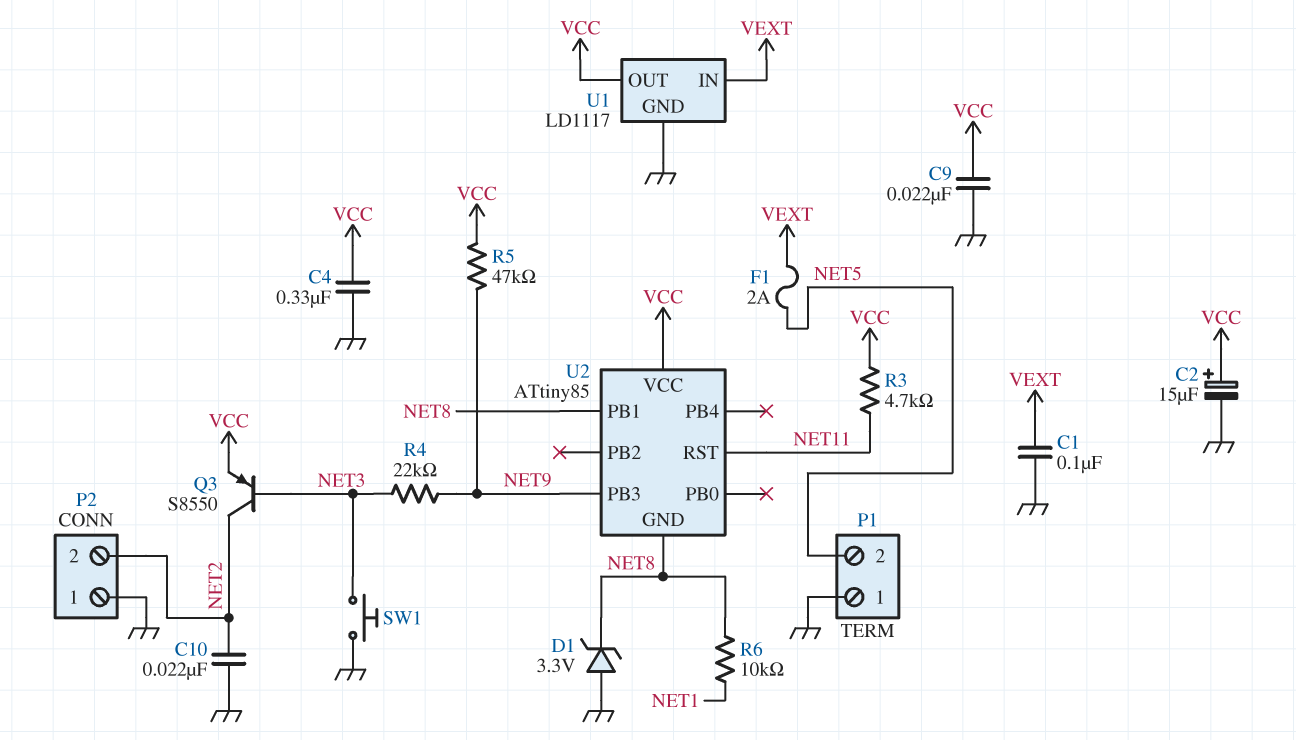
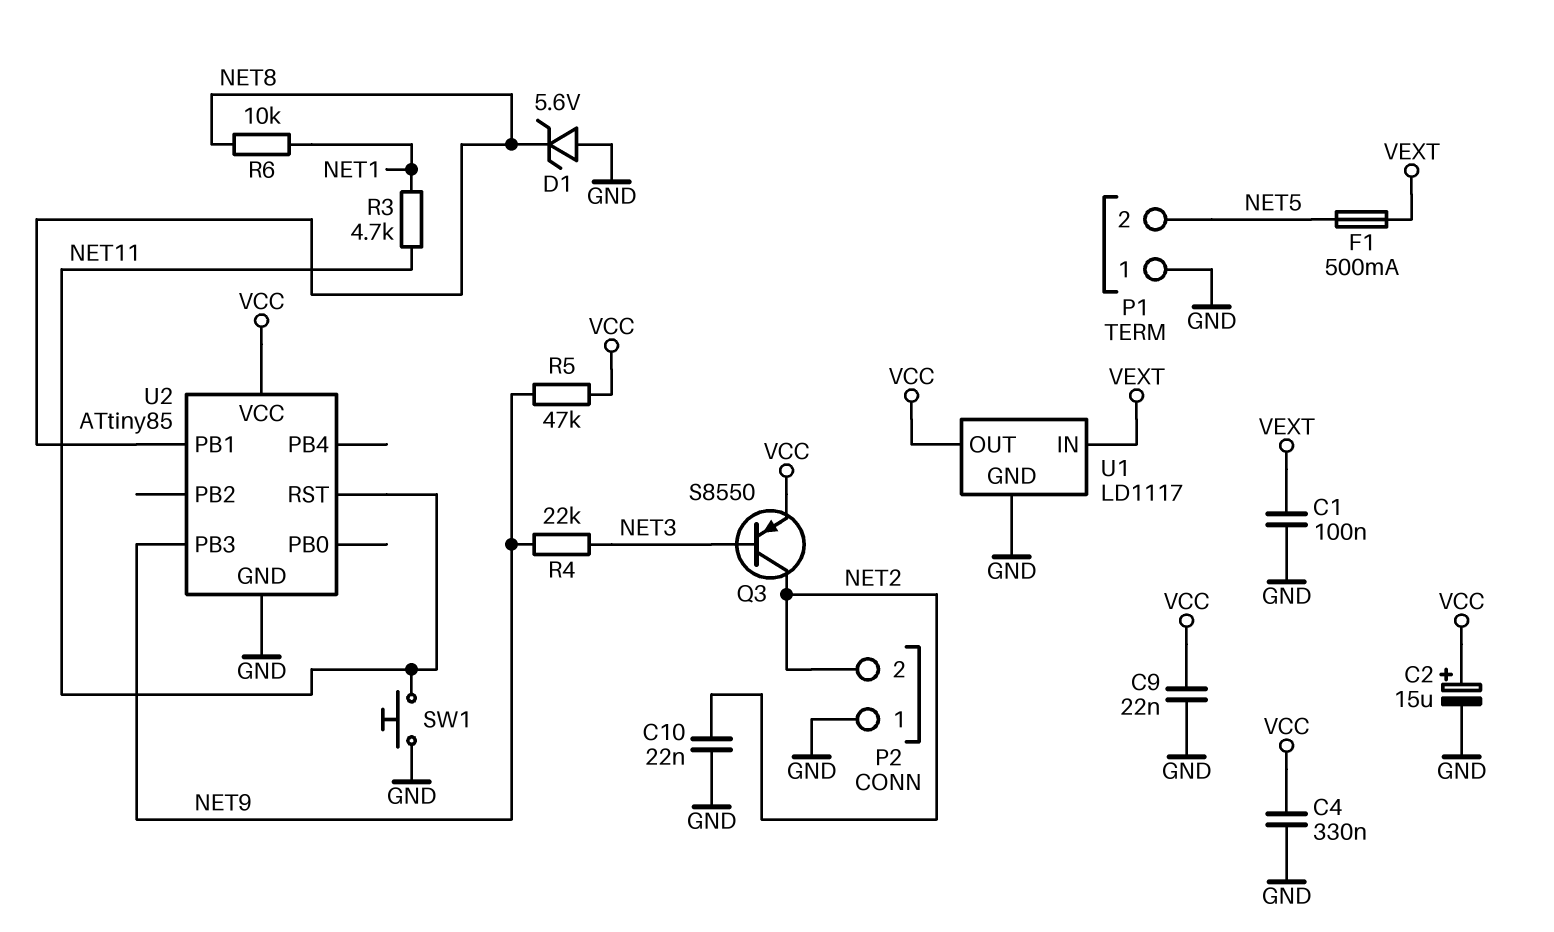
D1: zener 3.3V (A GND, K NET8) -> zener 5.6V (A GND, K NET8)
F1: 2A (NET5, VEXT) -> 500mA (NET5, VEXT)
R3: 4.7k (NET11, VCC) -> 4.7k (NET1, NET11)
SW1: button (GND, NET3) -> button (GND, NET11)
U2 pin GND: NET8 -> GND

